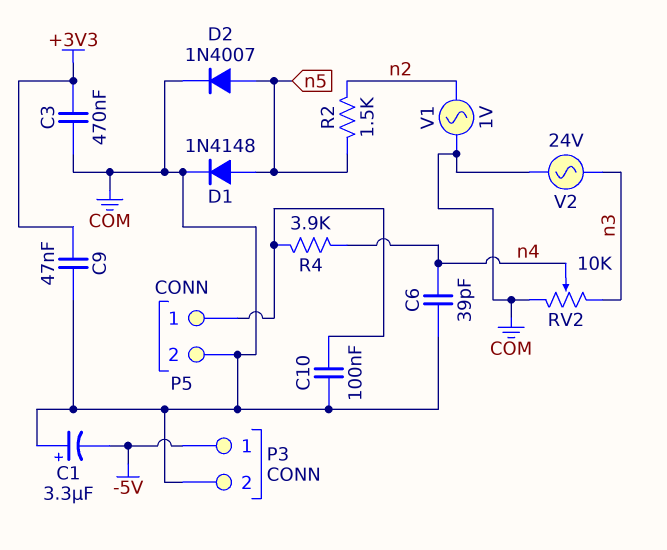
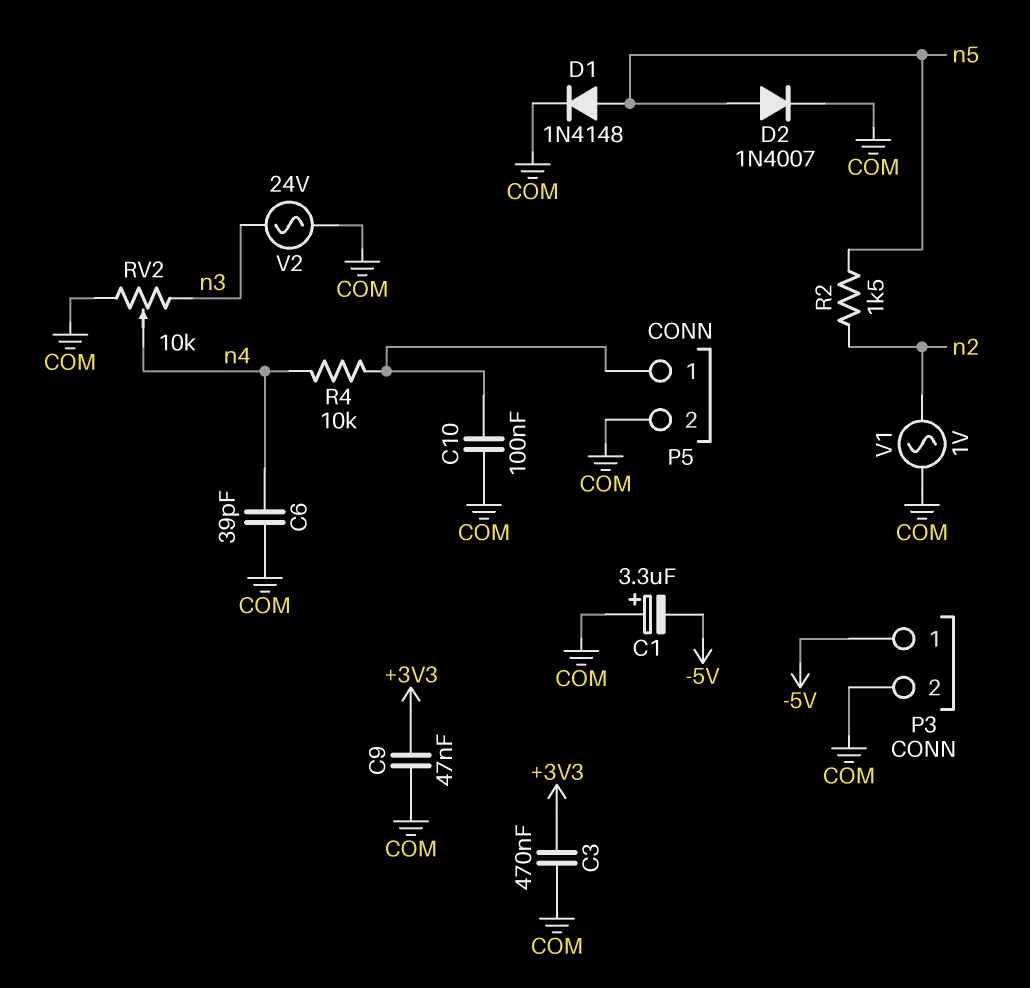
R4: 3.9k (P5/1, n4) -> 10k (P5/1, n4)

